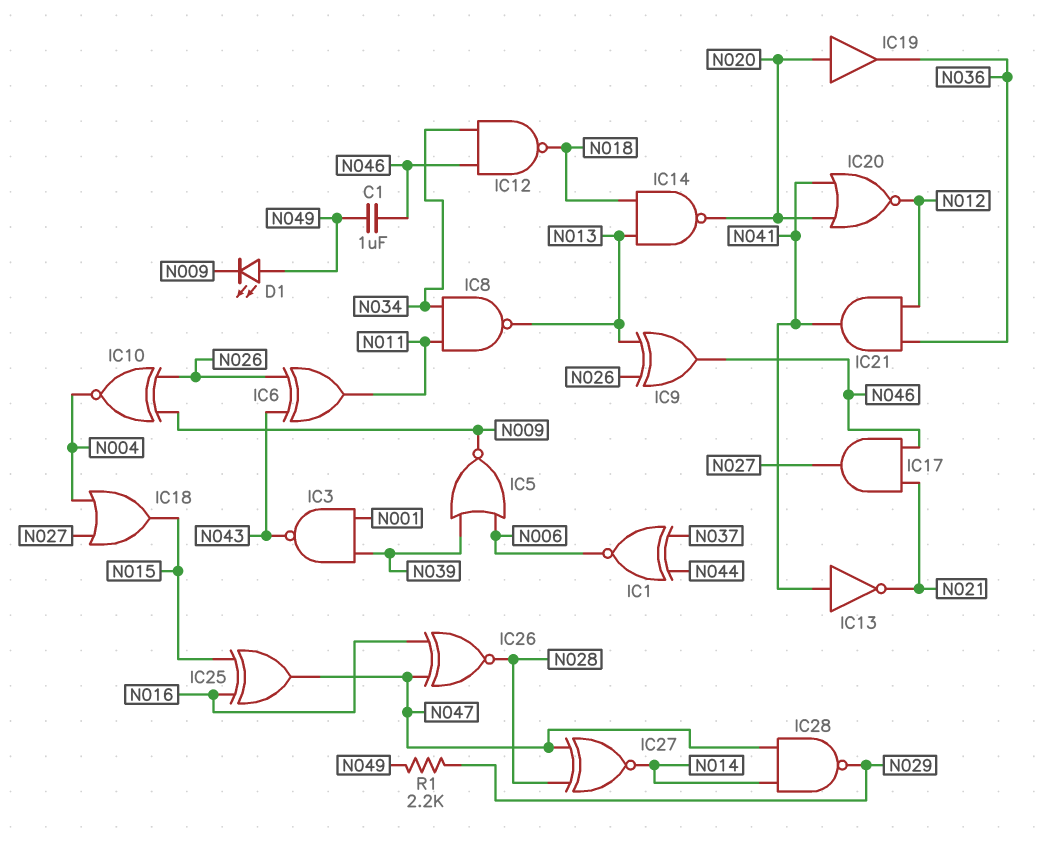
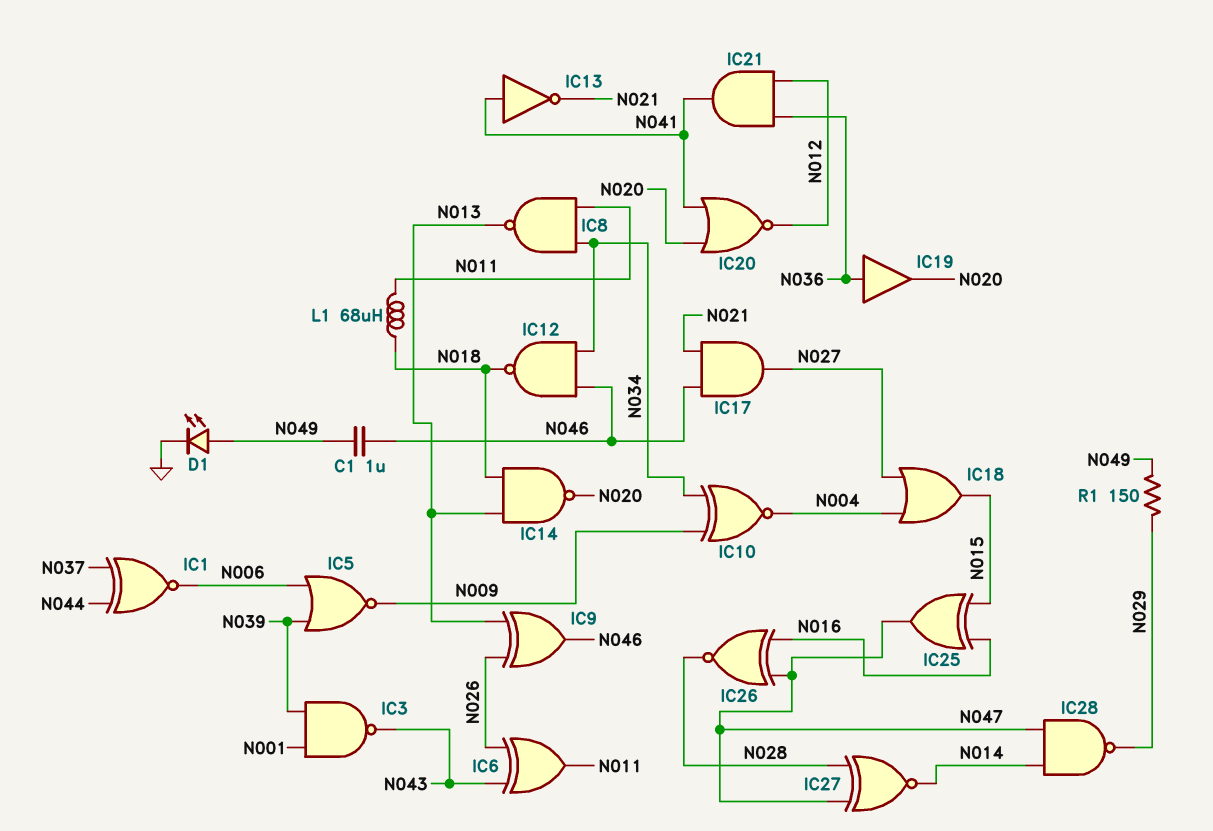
D1: LED (A N049, K N009) -> LED (A N049, K GND)
IC10: XNOR (in N009, in N026, out N004) -> XNOR (in N009, in N034, out N004)
IC19: buffer (in N020, out N036) -> buffer (in N036, out N020)
L1: none -> 68uH (N011, N018)
R1: 2.2k (N029, N049) -> 150 (N029, N049)

